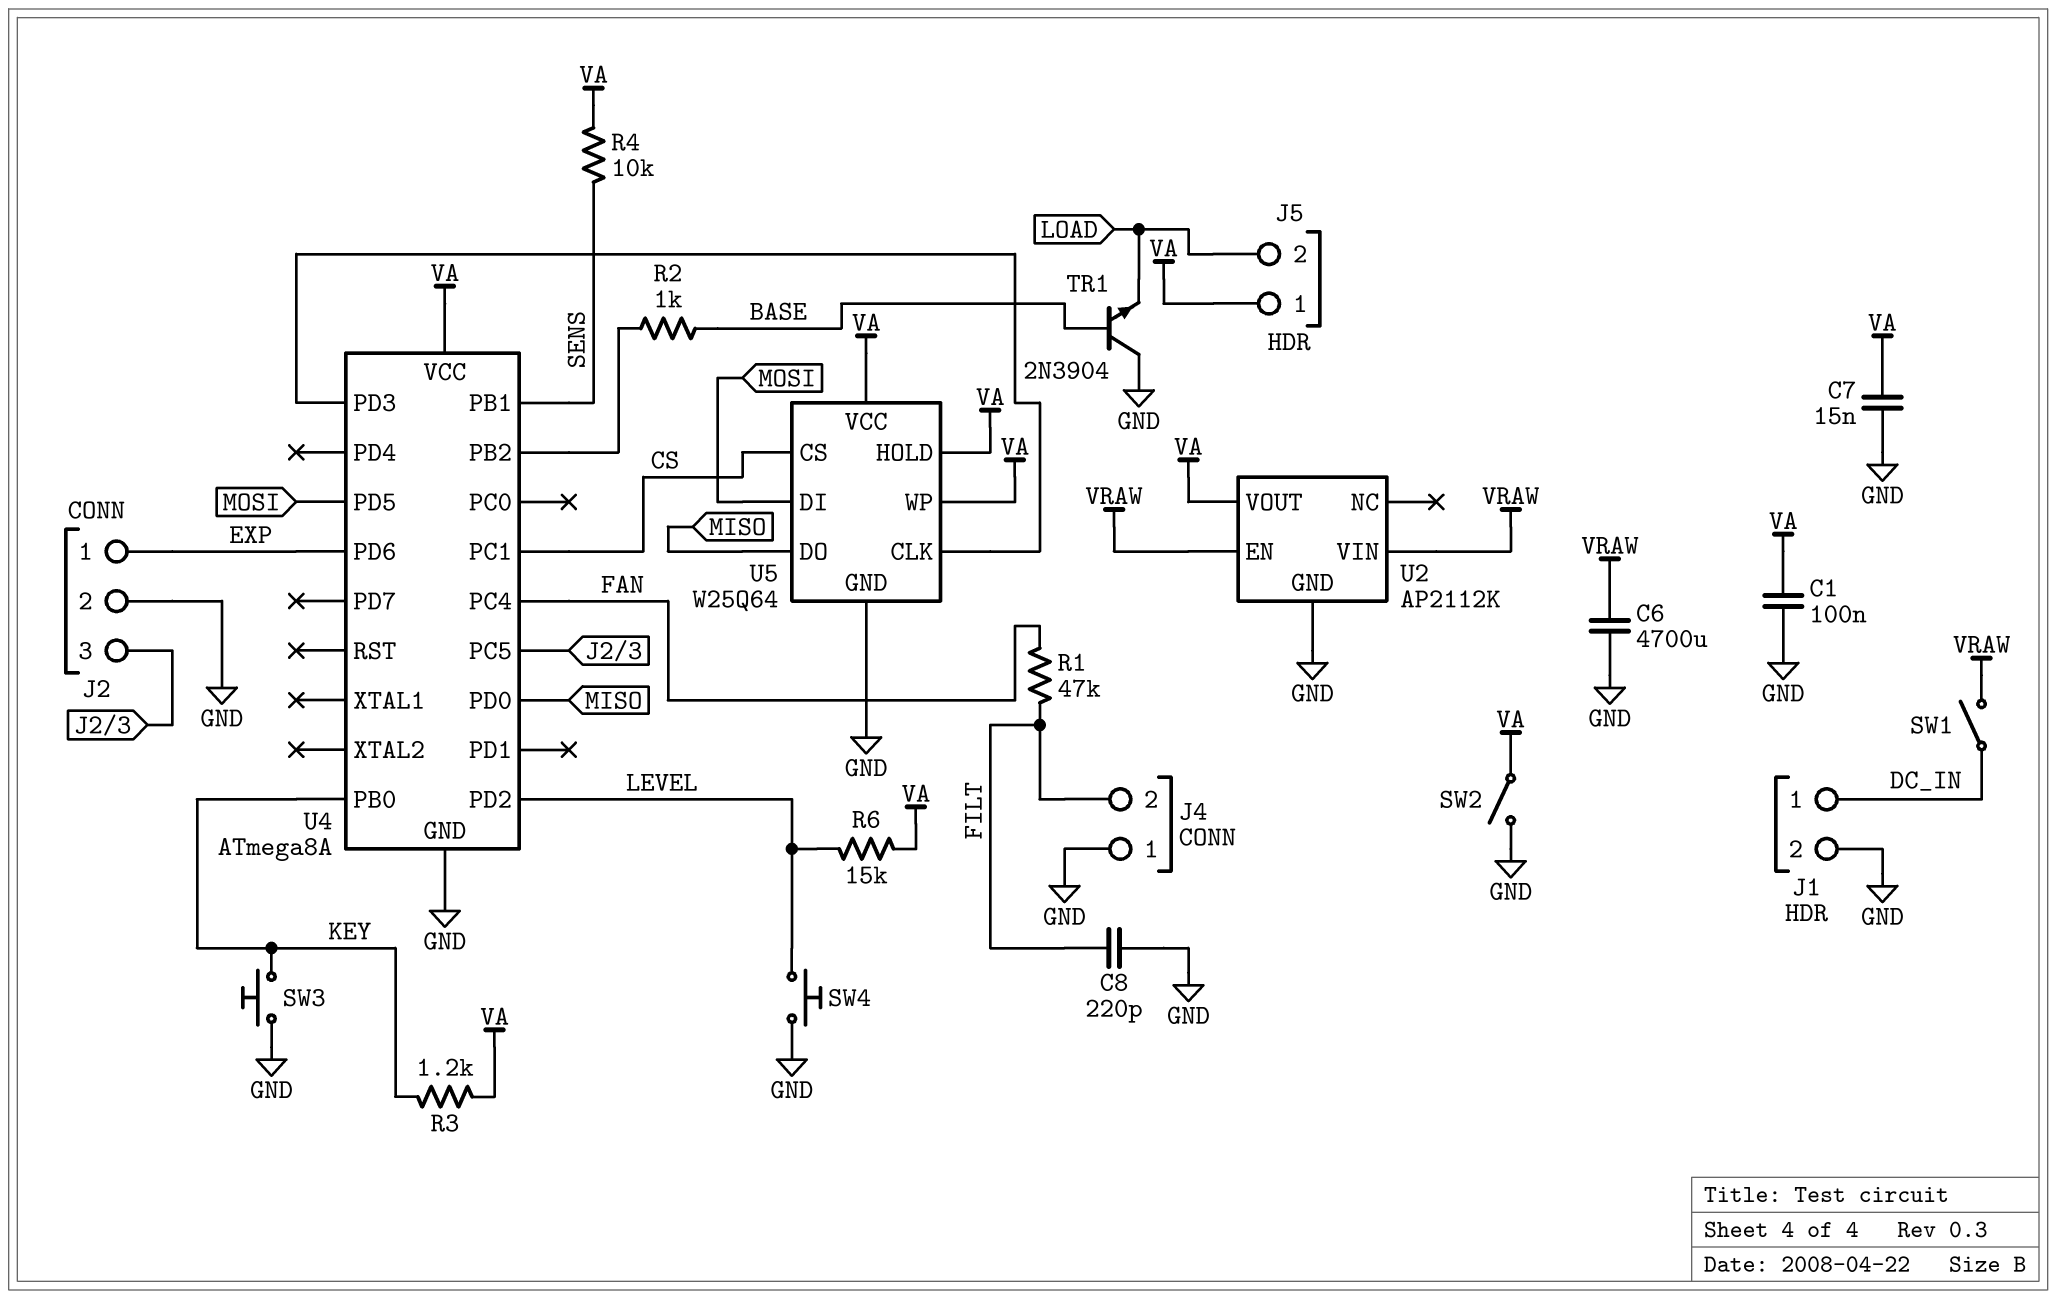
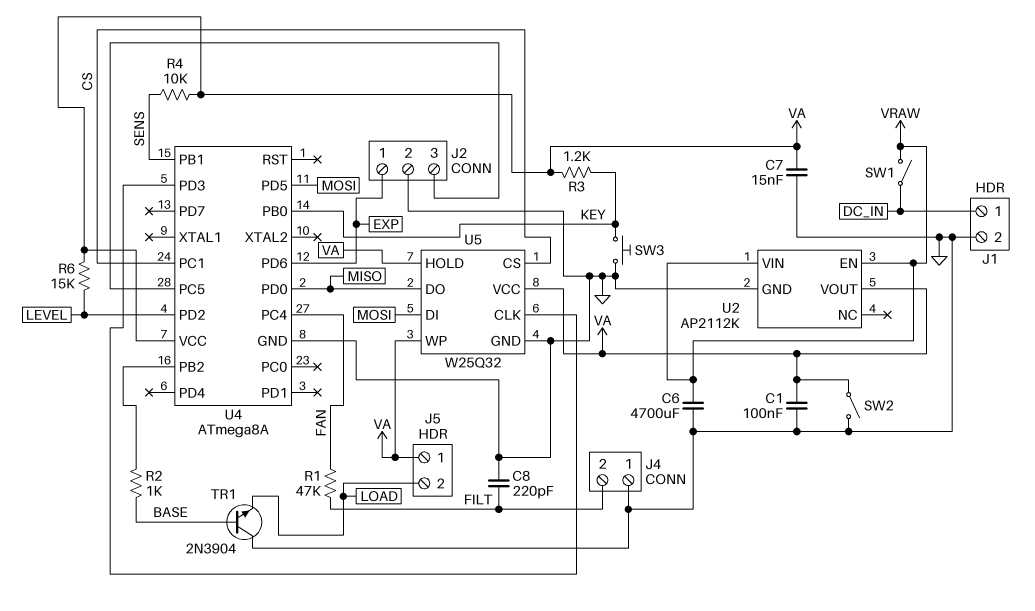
SW4: button (GND, LEVEL) -> none
U5: W25Q64 -> W25Q32

